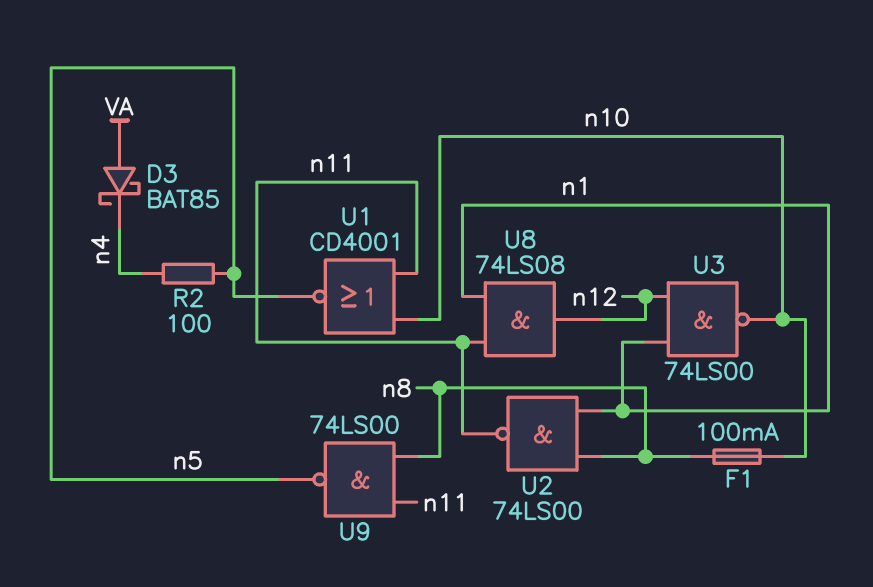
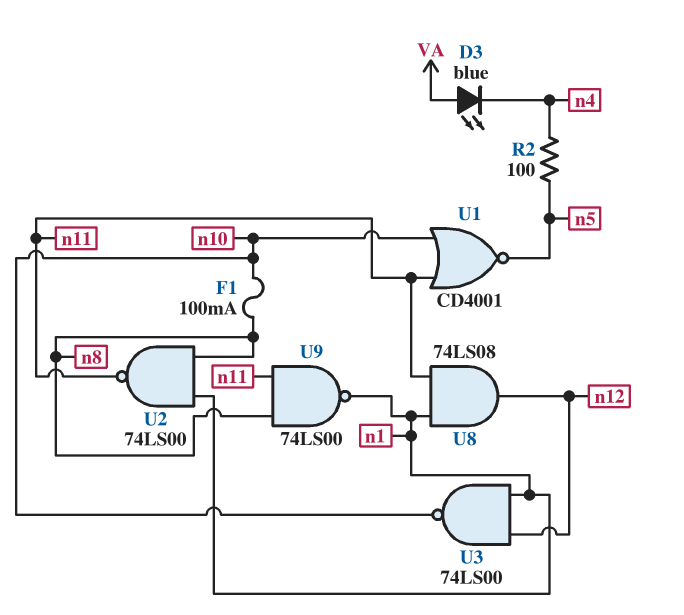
D3: schottky BAT85 (A VA, K n4) -> LED blue (A VA, K n4)
U9: NAND 74LS00 (in n8, in n11, out n5) -> NAND 74LS00 (in n8, in n11, out n1)

